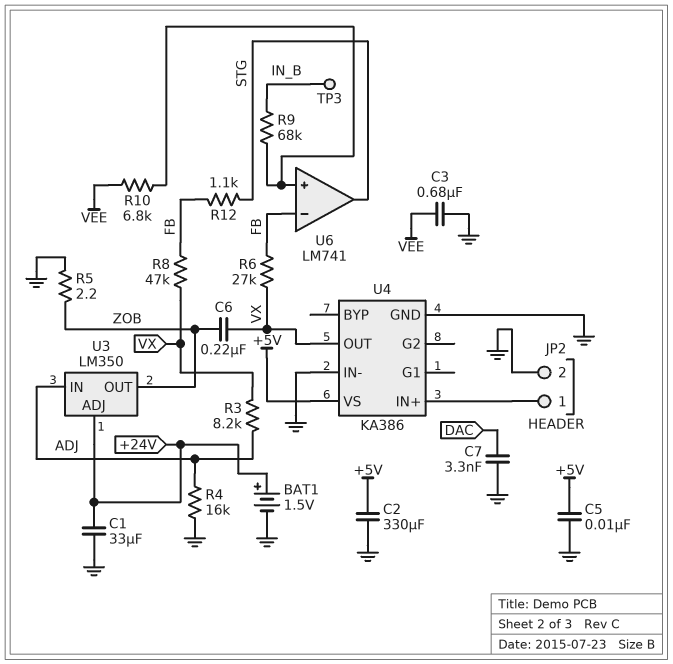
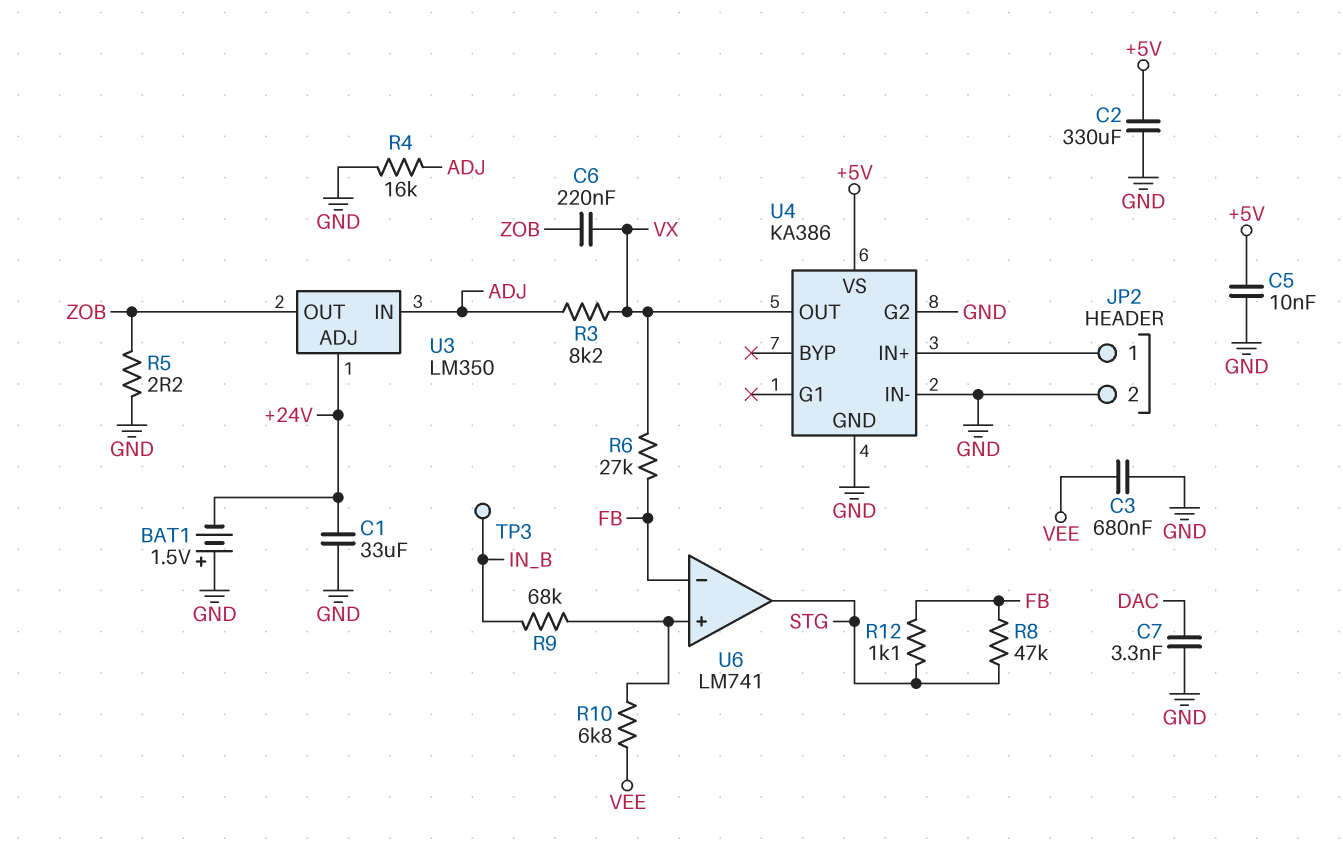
BAT1: 1.5V (plus +24V, minus GND) -> 1.5V (plus GND, minus +24V)
R8: 47k (FB, VX) -> 47k (FB, STG)
U4 pin G2: none -> GND

